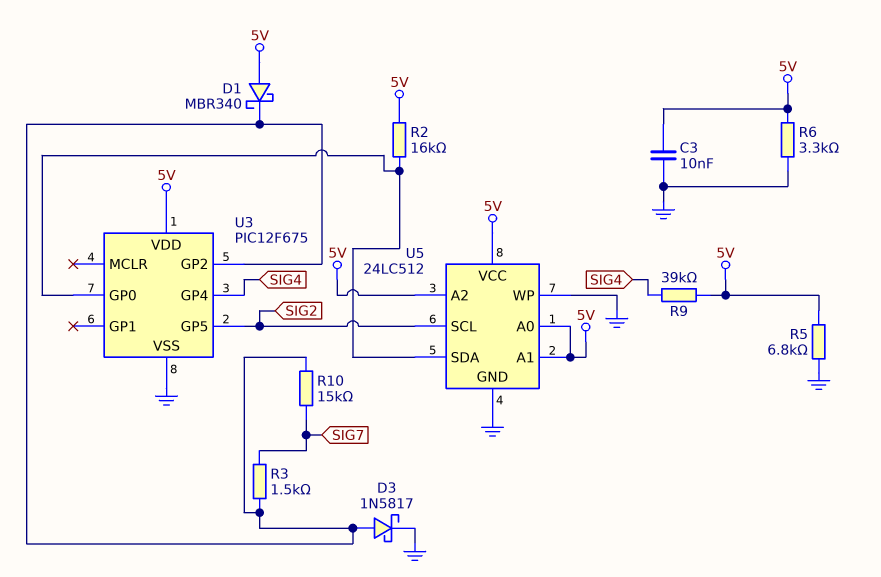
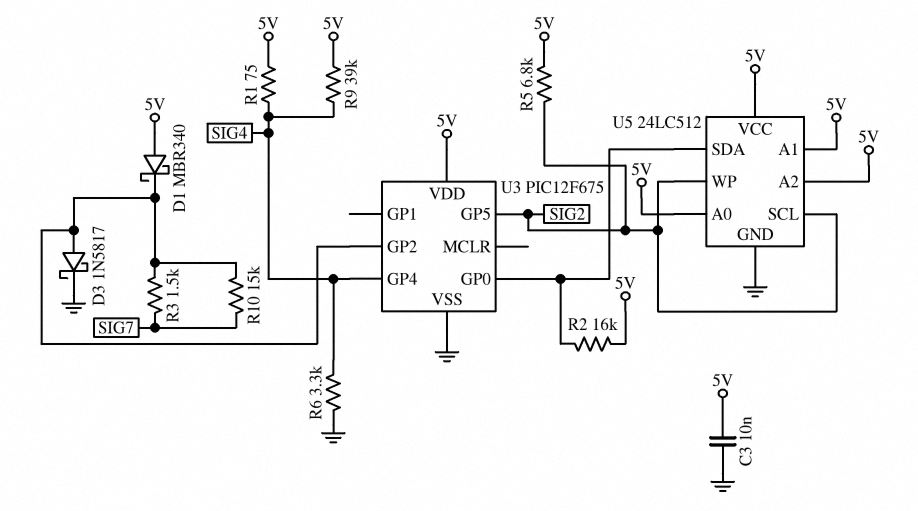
R1: none -> 75 (5V, SIG4)
R5: 6.8k (5V, GND) -> 6.8k (5V, SIG2)
R6: 3.3k (5V, GND) -> 3.3k (GND, SIG4)
U5 pin WP: GND -> SIG2

